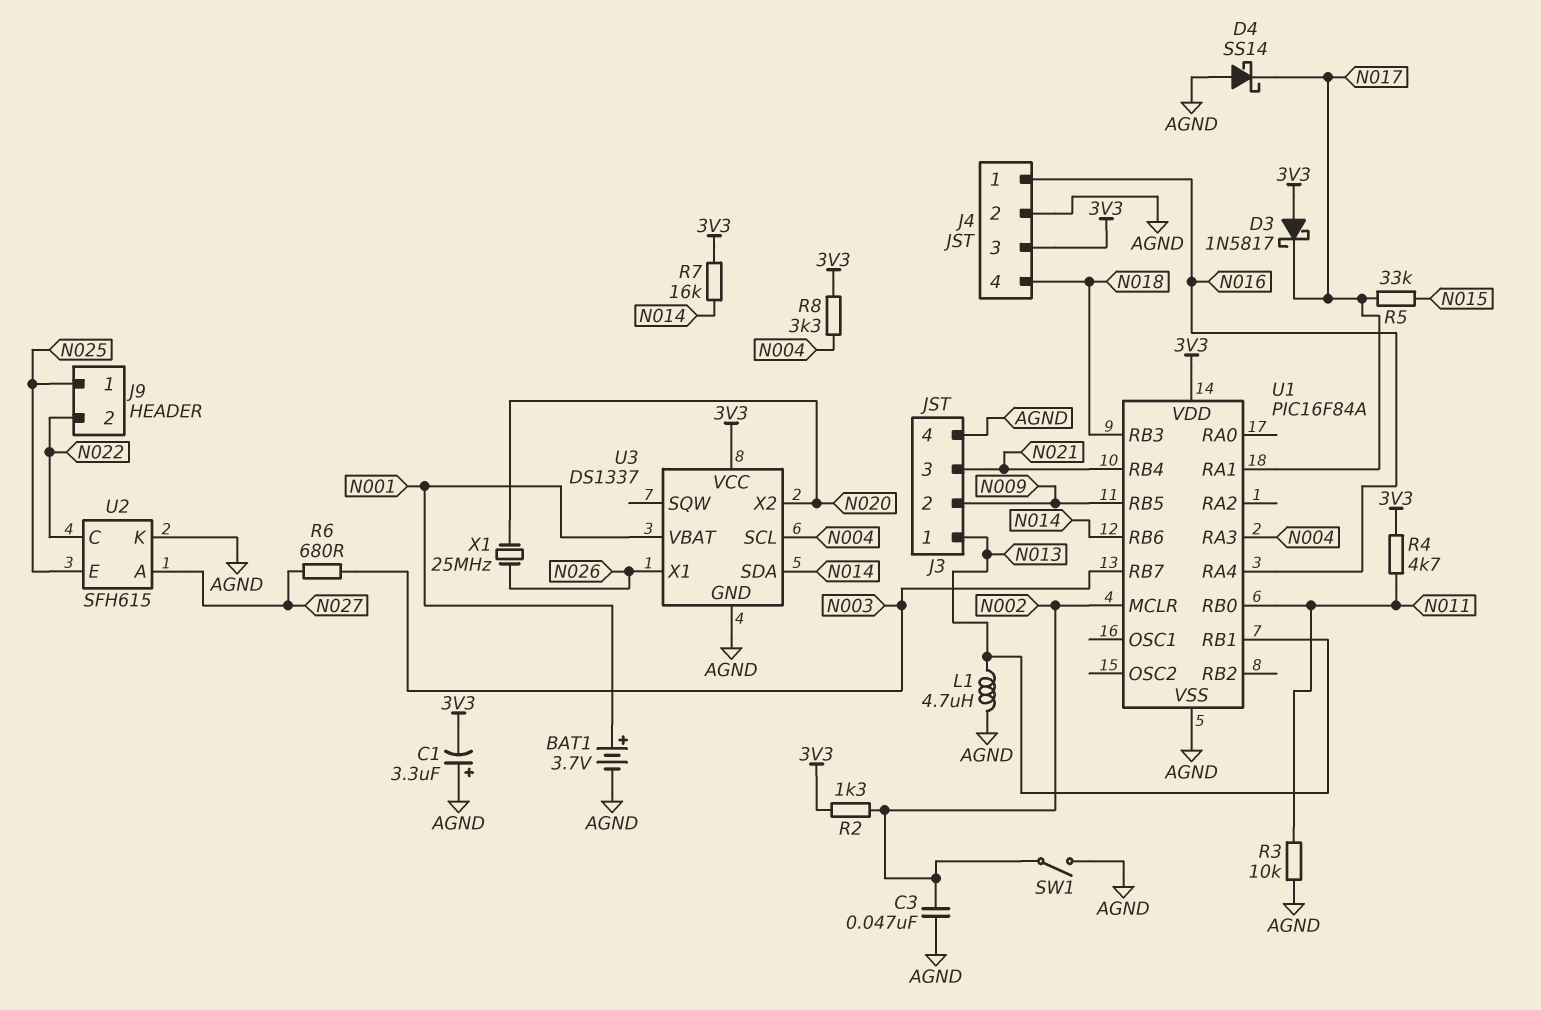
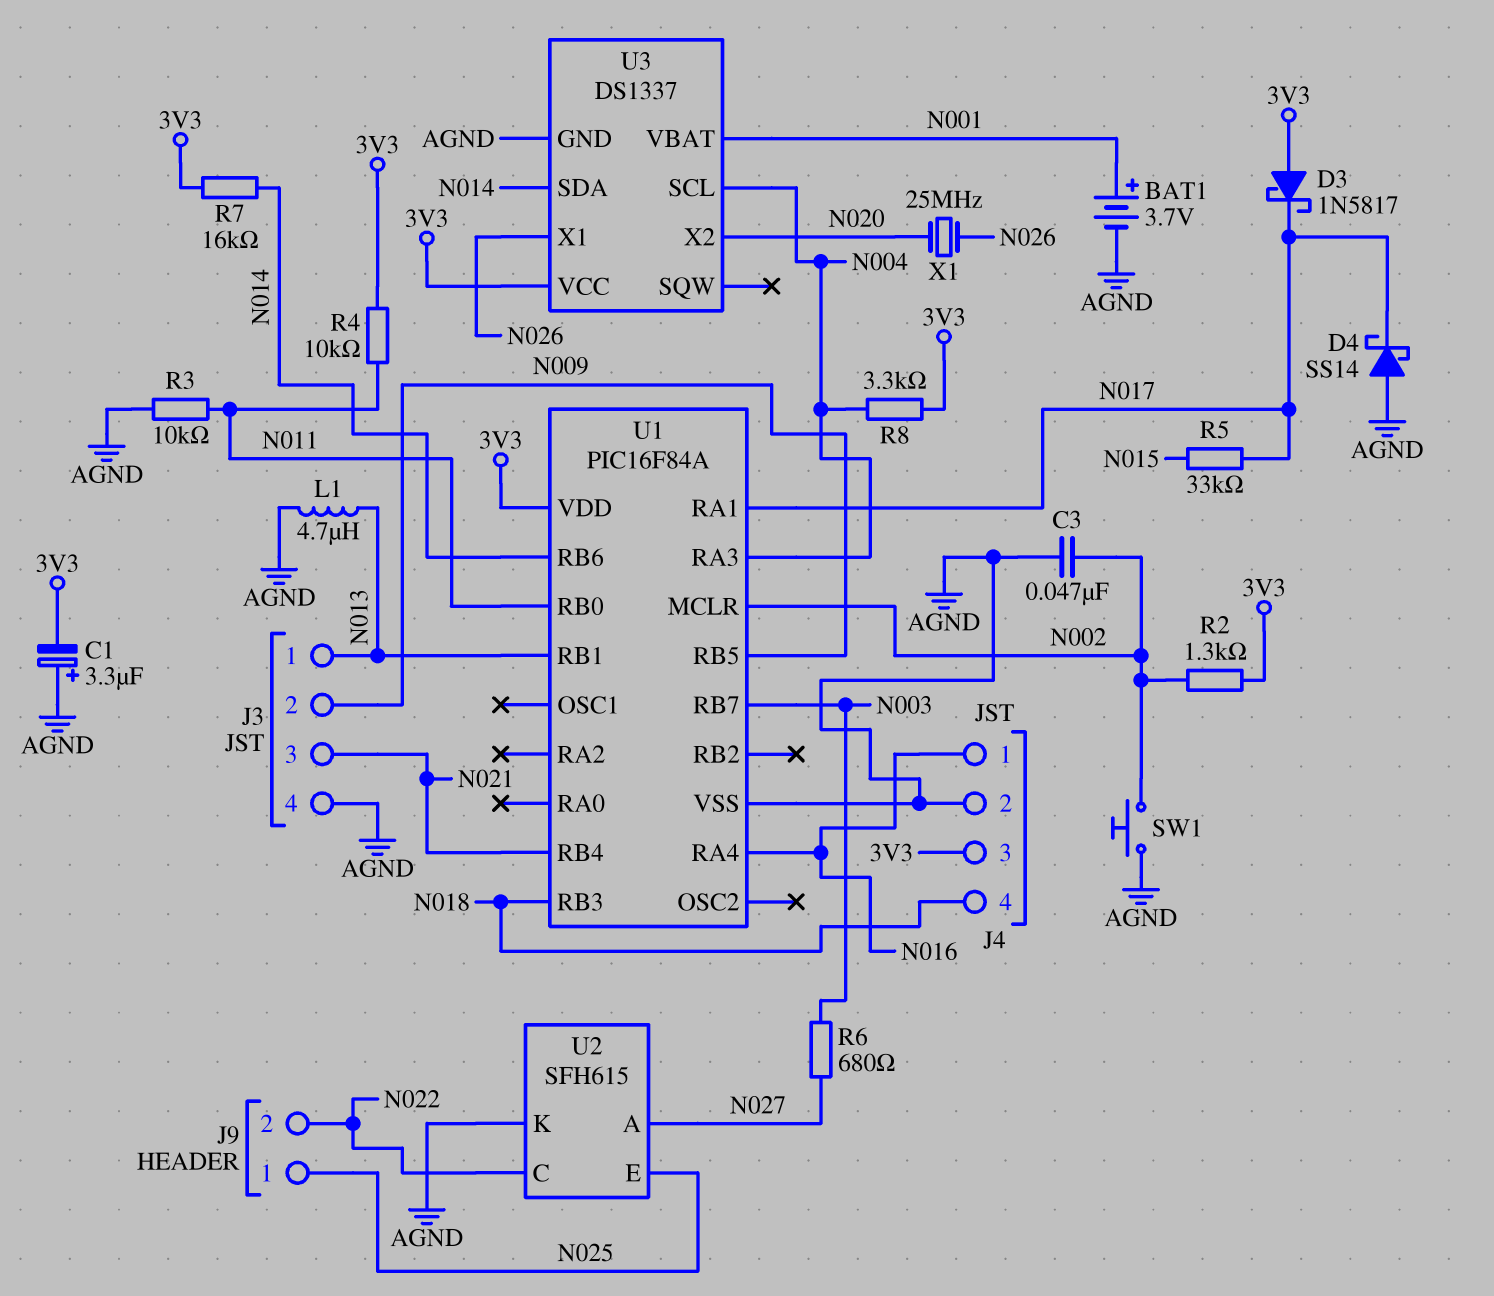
R4: 4.7k (3V3, N011) -> 10k (3V3, N011)
SW1: switch (AGND, N002) -> button (AGND, N002)

